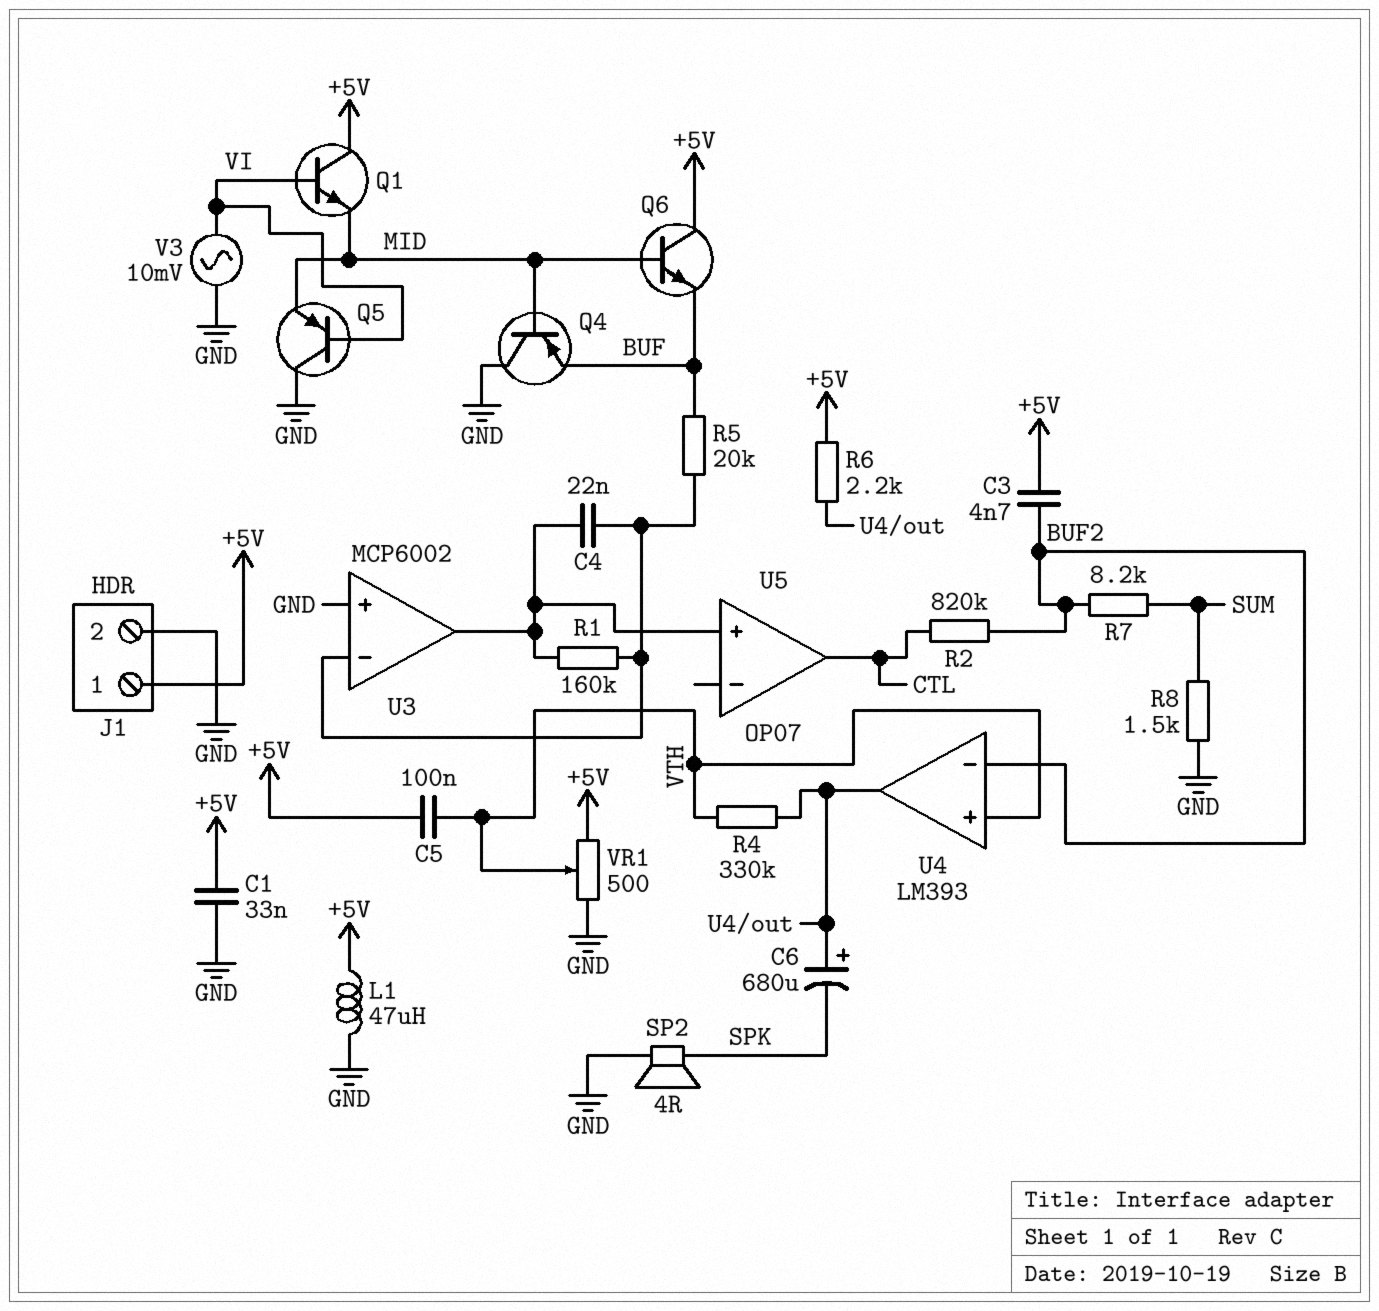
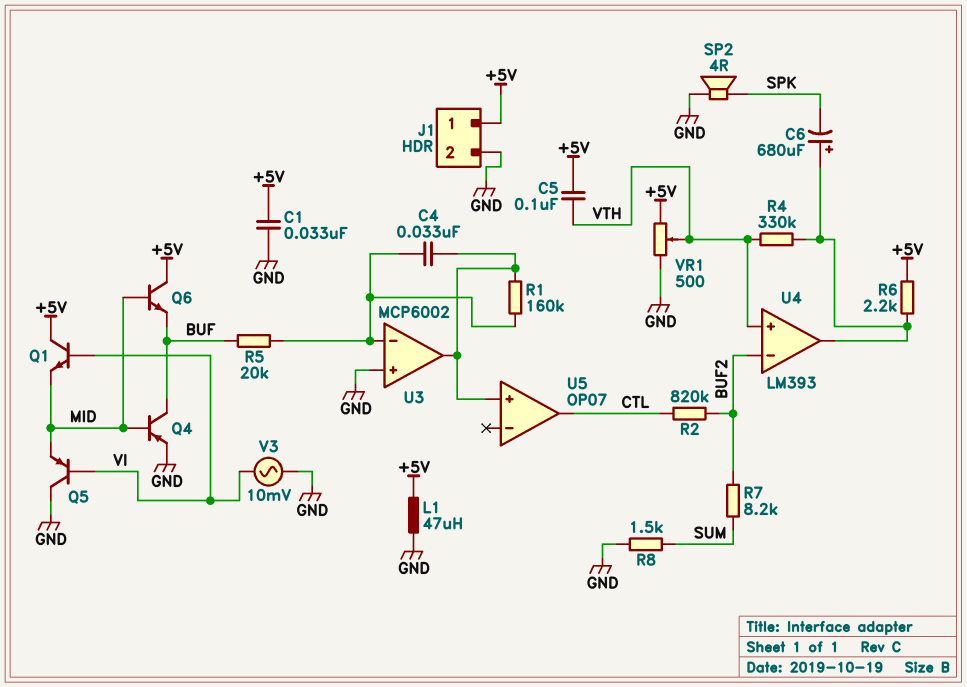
C3: 4.7nF (+5V, BUF2) -> none
C4: 22nF (U3/in-, U3/out) -> 33nF (U3/in-, U3/out)
Q4: PNP (B MID, C GND, E BUF) -> PNP (B MID, C BUF, E GND)

